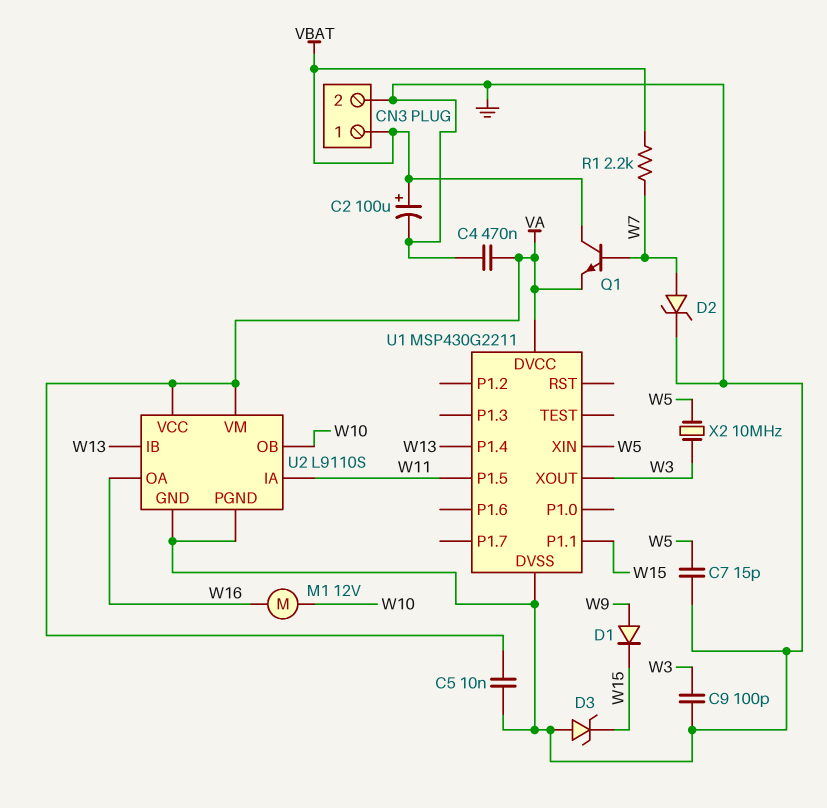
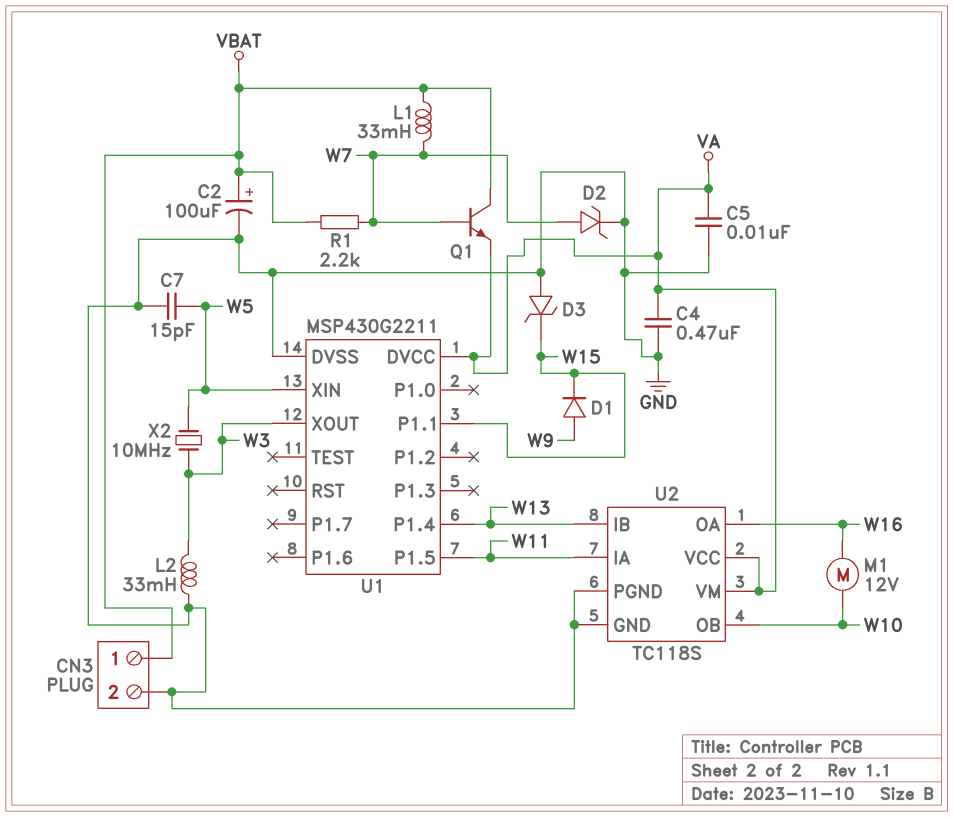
C9: 100pF (GND, W3) -> none
L1: none -> 33mH (VBAT, W7)
L2: none -> 33mH (GND, W3)
U2: L9110S -> TC118S

